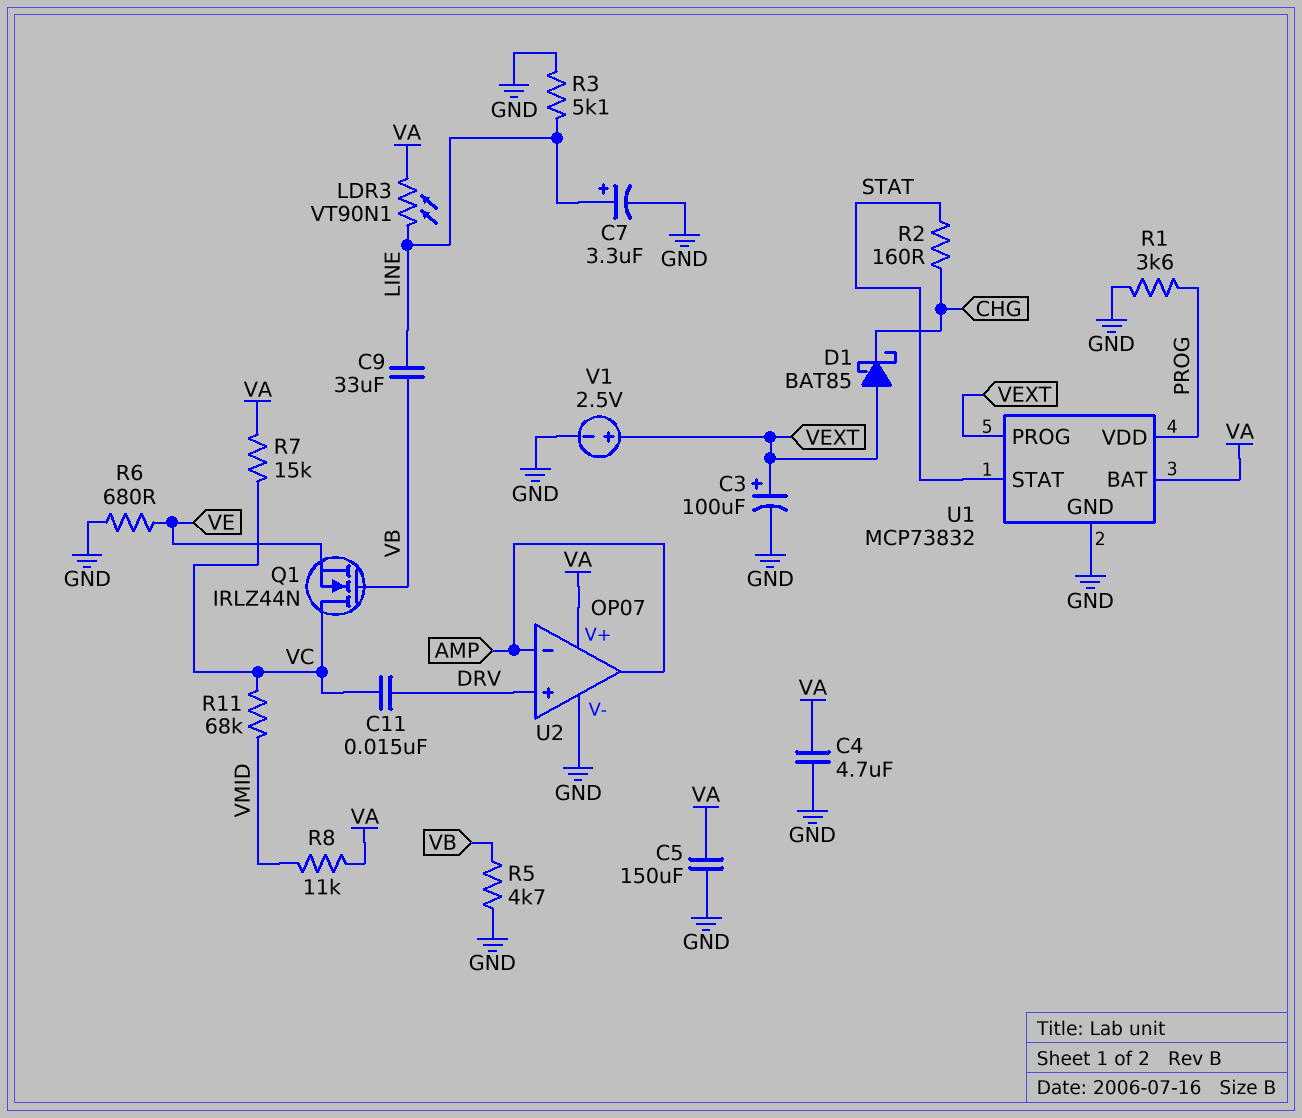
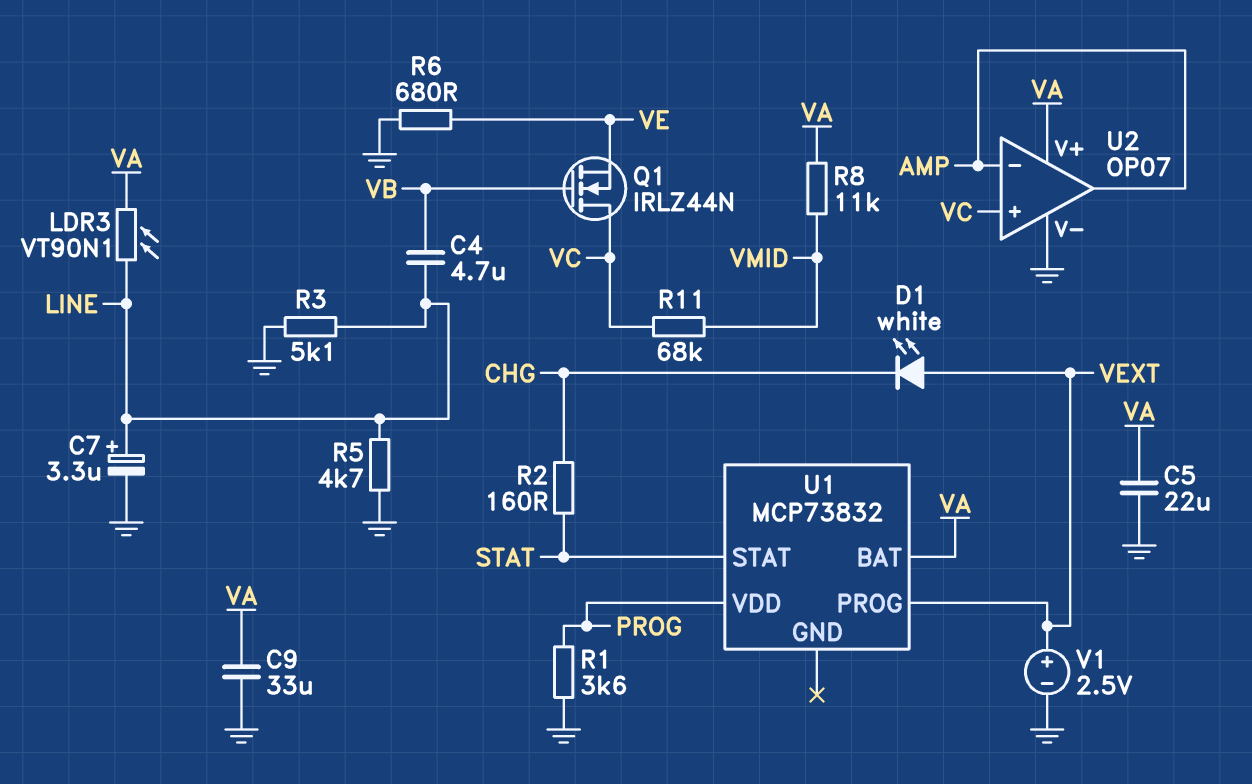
C3: 100uF (plus VEXT, minus GND) -> none
C4: 4.7uF (GND, VA) -> 4.7uF (LINE, VB)
C5: 150uF (GND, VA) -> 22uF (GND, VA)
C9: 33uF (LINE, VB) -> 33uF (GND, VA)
C11: 15nF (DRV, VC) -> none
D1: schottky BAT85 (A VEXT, K CHG) -> LED white (A VEXT, K CHG)
R5: 4.7k (GND, VB) -> 4.7k (GND, LINE)
R7: 15k (VA, VC) -> none
U1 pin GND: GND -> none
U2 pin in+: DRV -> VC

